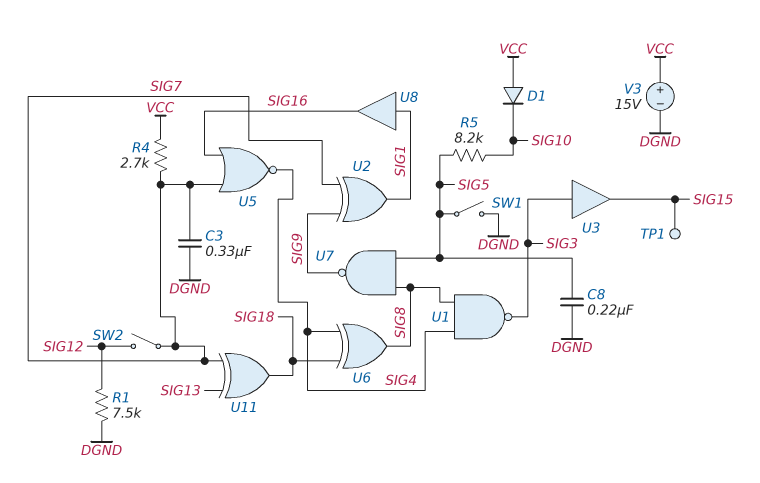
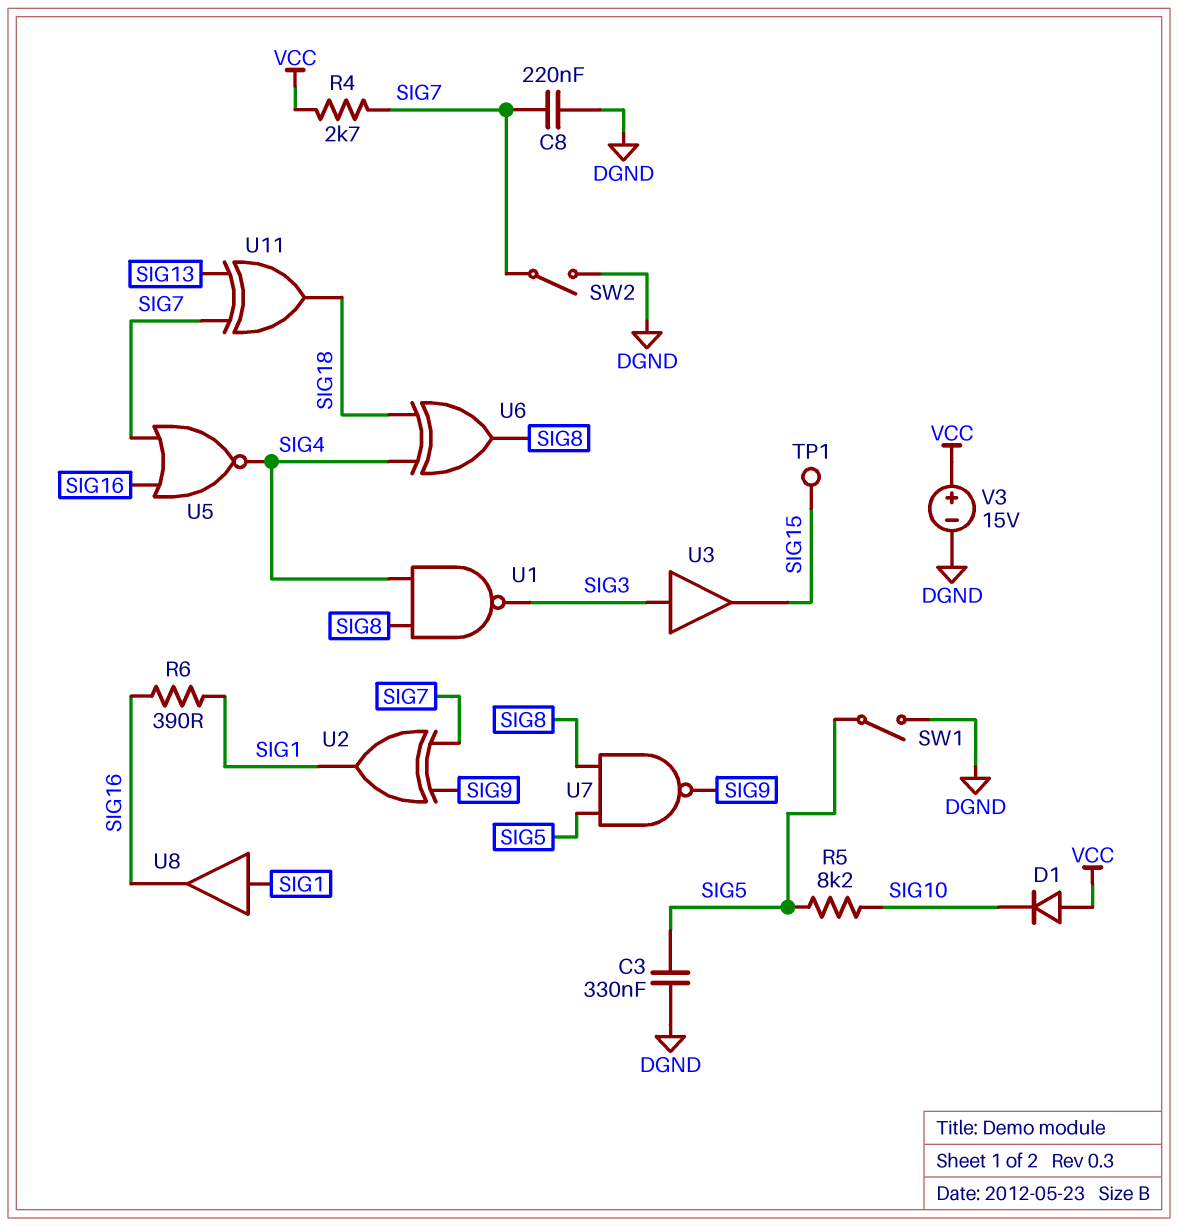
C3: 330nF (DGND, SIG7) -> 330nF (DGND, SIG5)
C8: 220nF (DGND, SIG5) -> 220nF (DGND, SIG7)
R1: 7.5k (DGND, SIG12) -> none
R6: none -> 390 (SIG1, SIG16)
SW2: switch (SIG7, SIG12) -> switch (DGND, SIG7)

